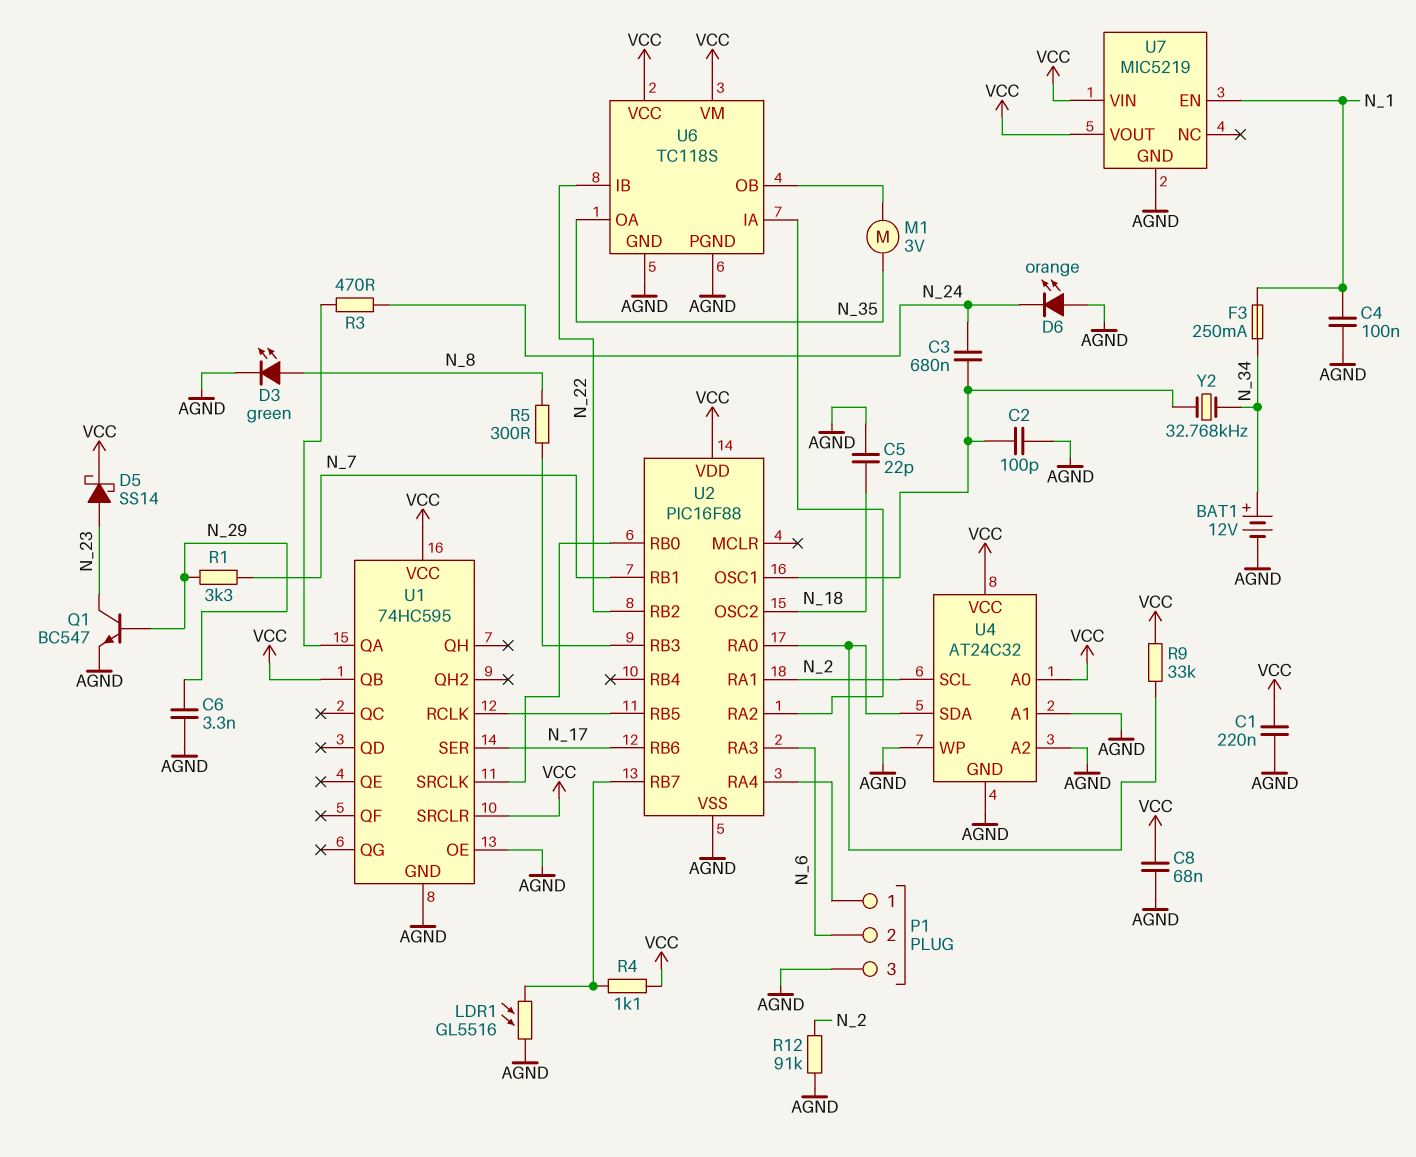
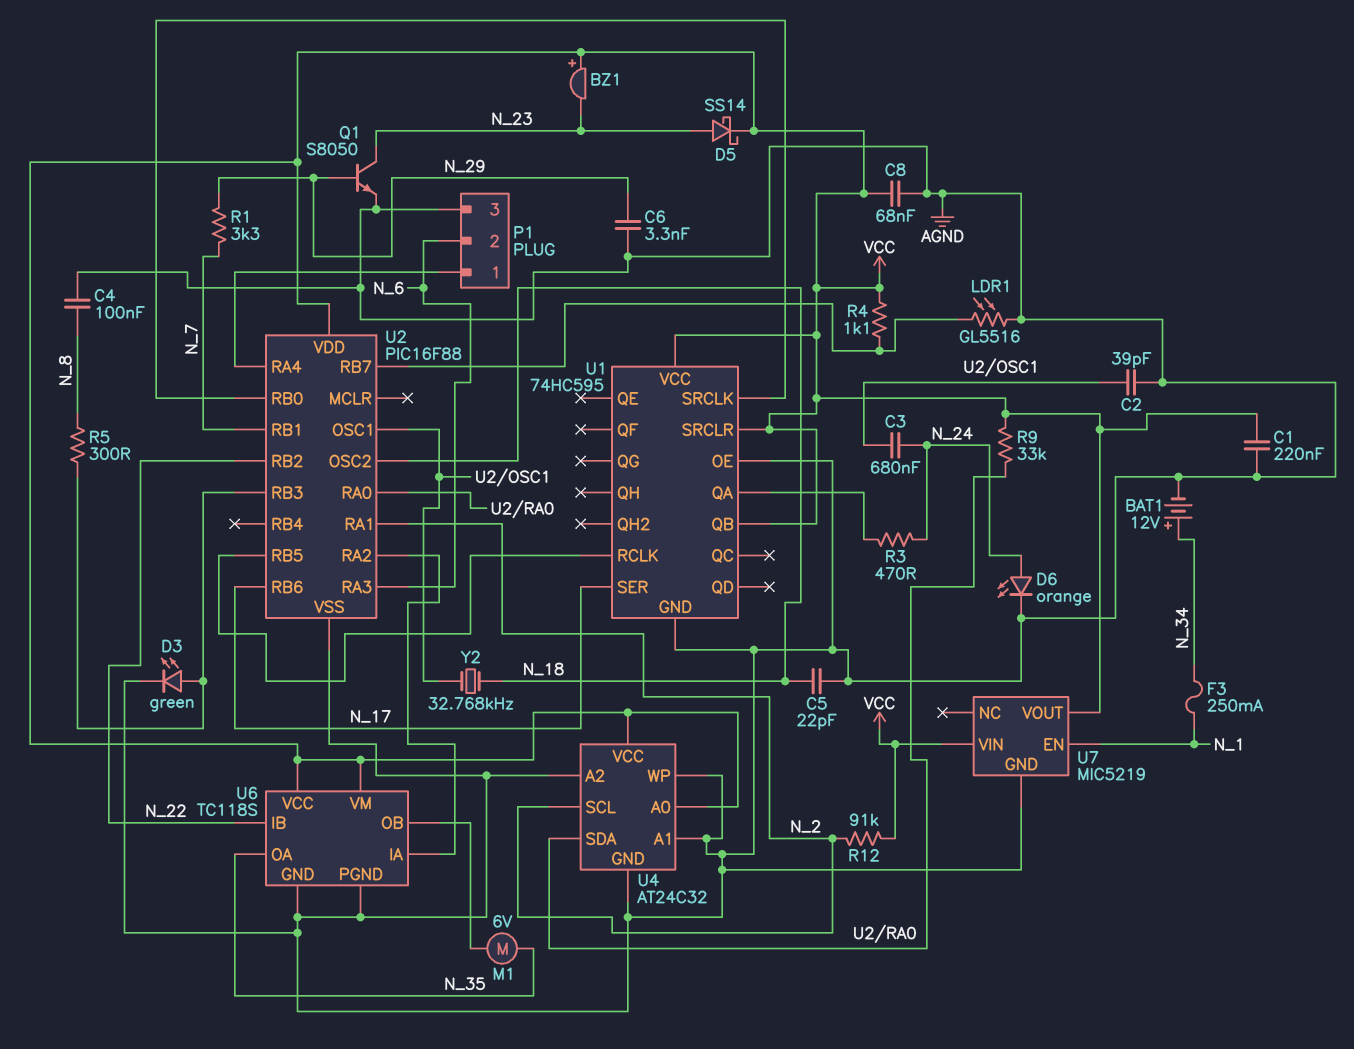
BZ1: none -> buzzer (plus VCC, minus N_23)
C2: 100pF (AGND, U2/OSC1) -> 39pF (AGND, U2/OSC1)
C4: 100nF (AGND, N_1) -> 100nF (AGND, N_8)
D3: LED green (A N_8, K AGND) -> LED green (A U2/RB3, K AGND)
D6: LED orange (A AGND, K N_24) -> LED orange (A N_24, K AGND)
M1: motor 3V (N_35, U6/OB) -> motor 6V (N_35, U6/OB)
Q1: NPN BC547 (B N_29, C N_23, E AGND) -> NPN S8050 (B N_29, C N_23, E AGND)
R12: 91k (AGND, N_2) -> 91k (N_2, VCC)
Y2: 32.768kHz (N_34, U2/OSC1) -> 32.768kHz (N_18, U2/OSC1)

